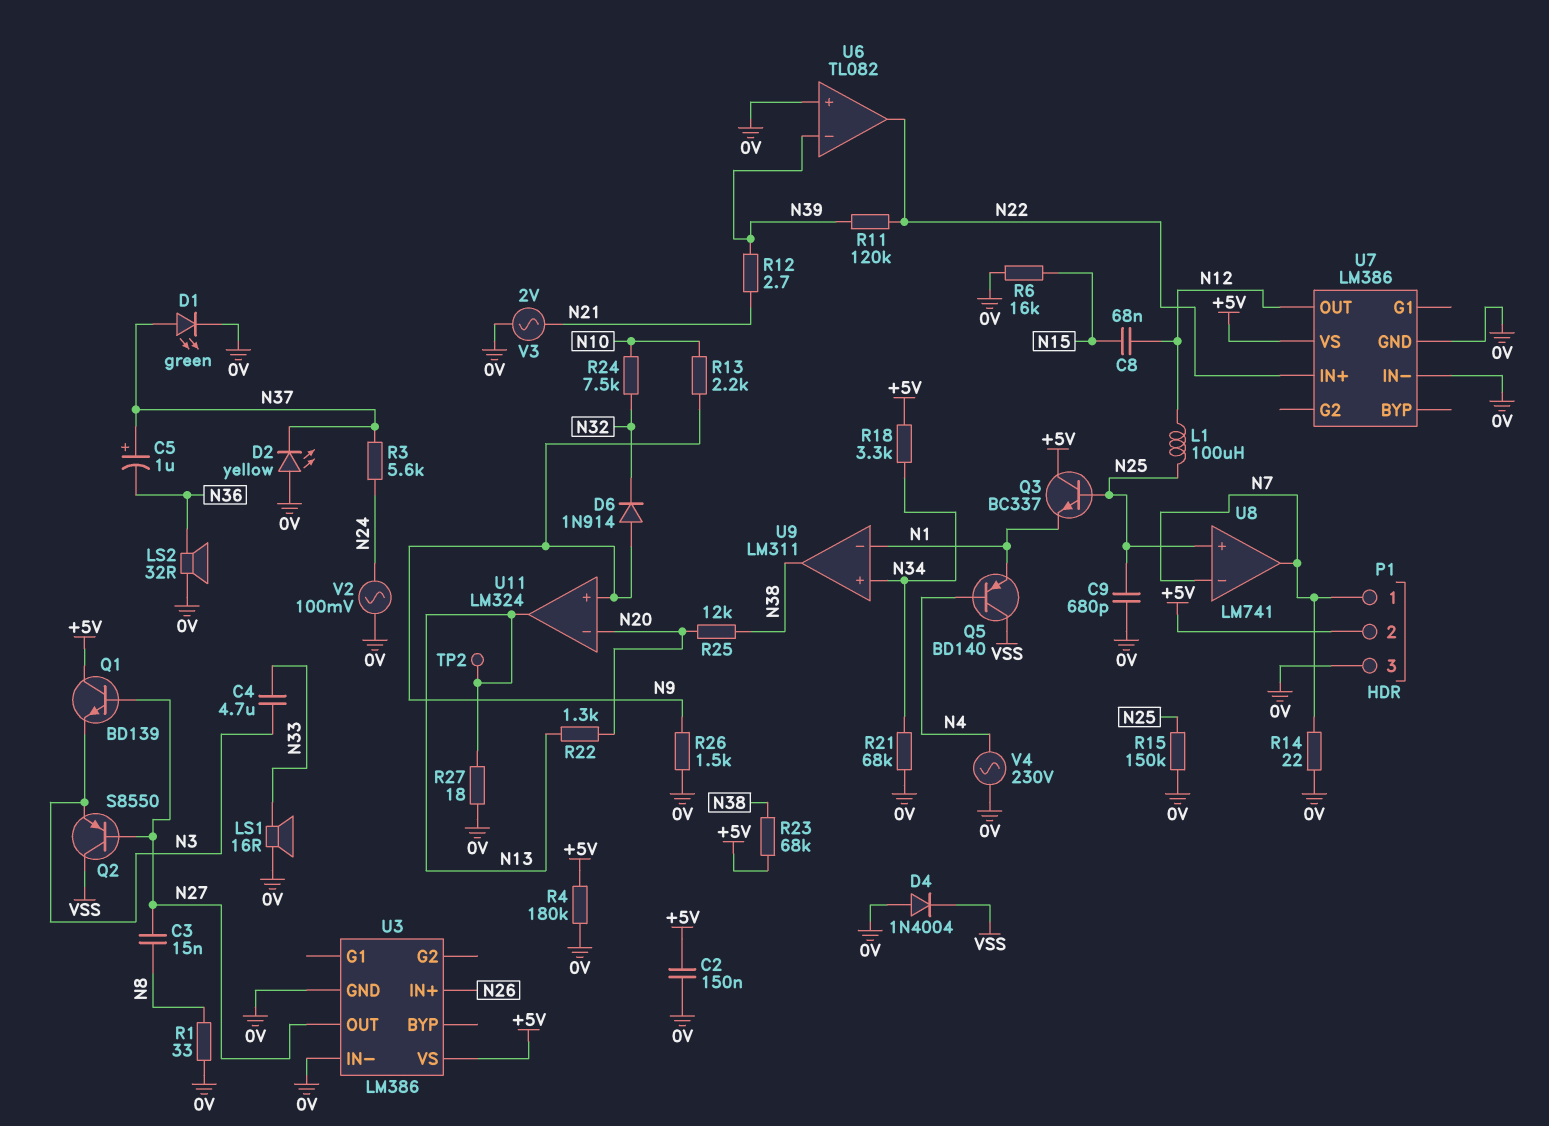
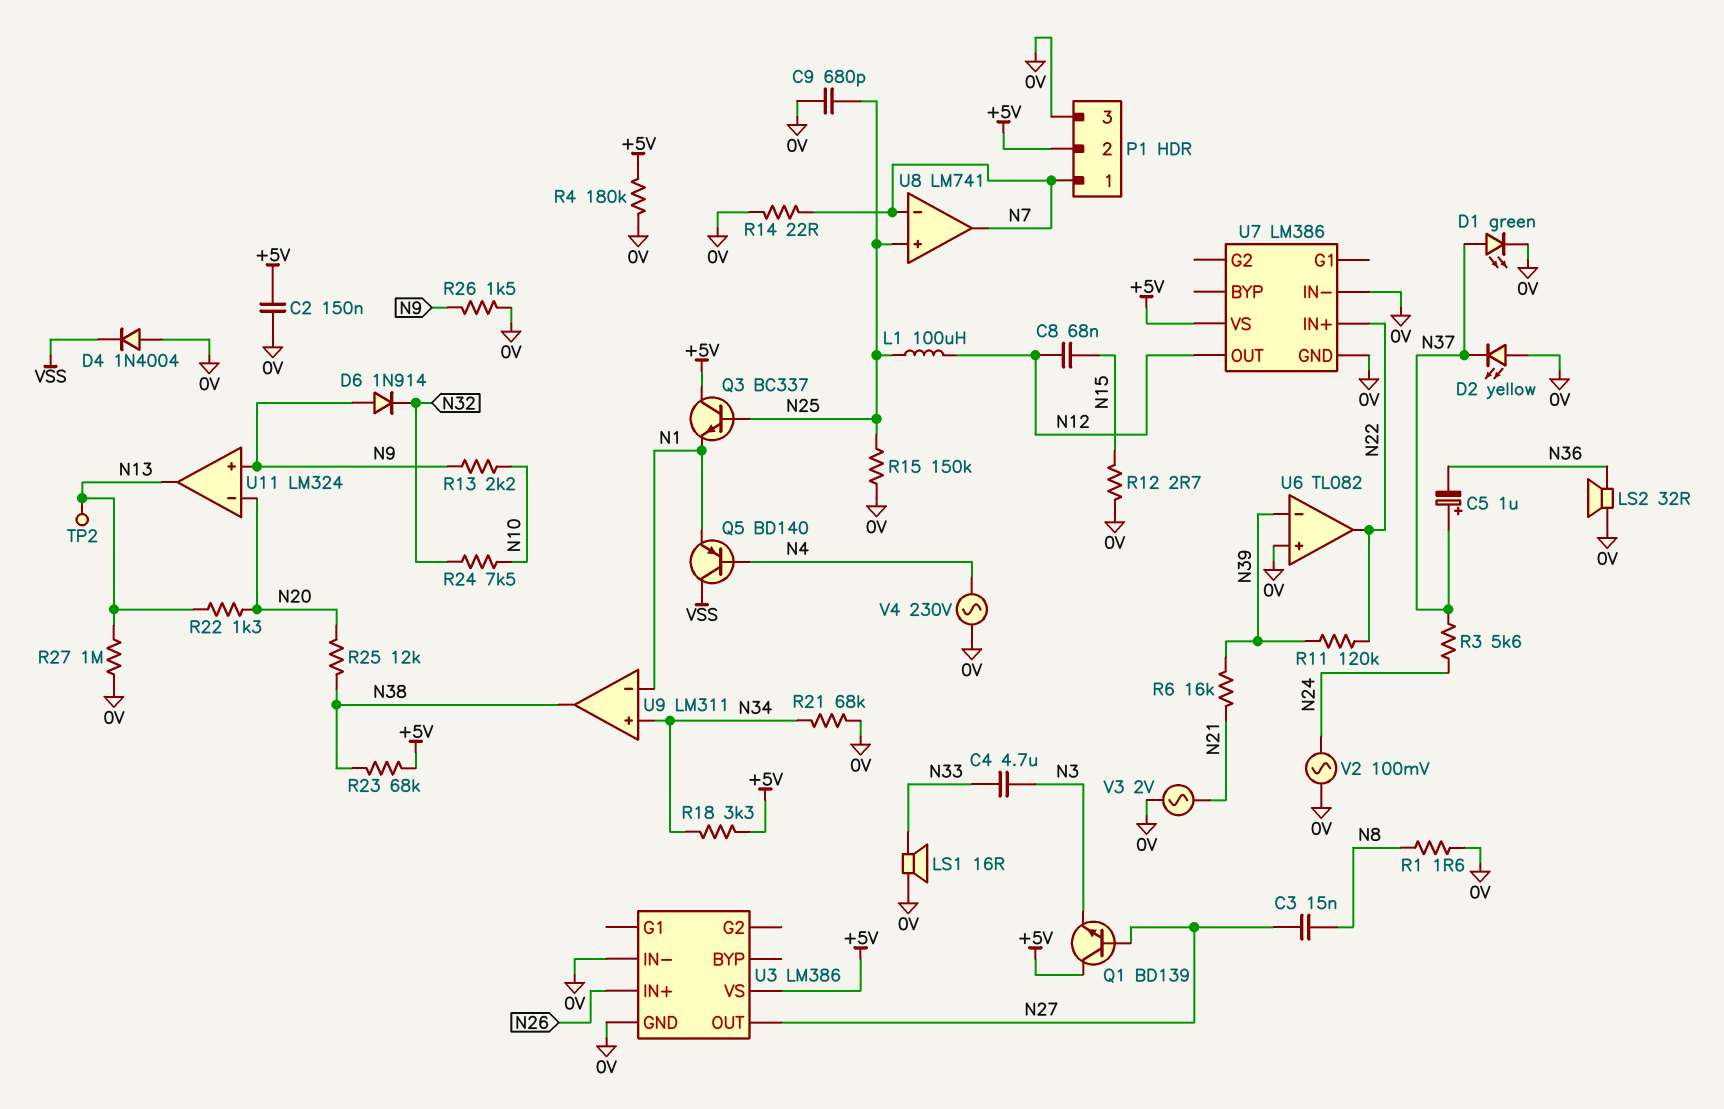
Q2: PNP S8550 (B N27, C VSS, E N3) -> none
R1: 33 (0V, N8) -> 1.6 (0V, N8)
R6: 16k (0V, N15) -> 16k (N21, N39)
R12: 2.7 (N21, N39) -> 2.7 (0V, N15)
R27: 18 (0V, N13) -> 1M (0V, N13)

